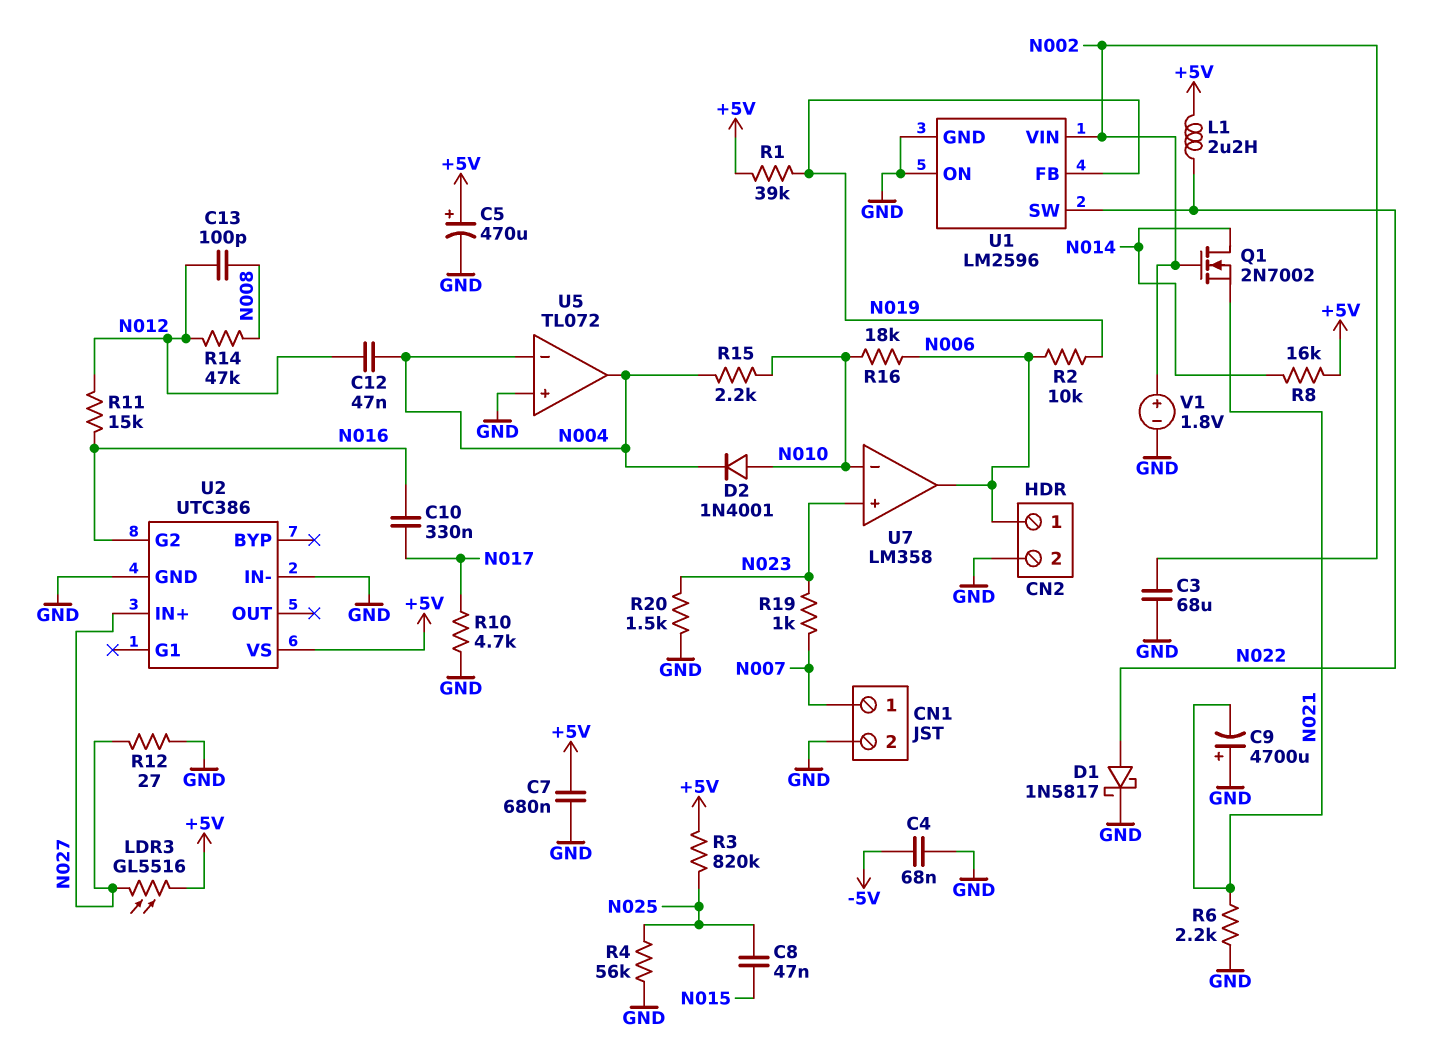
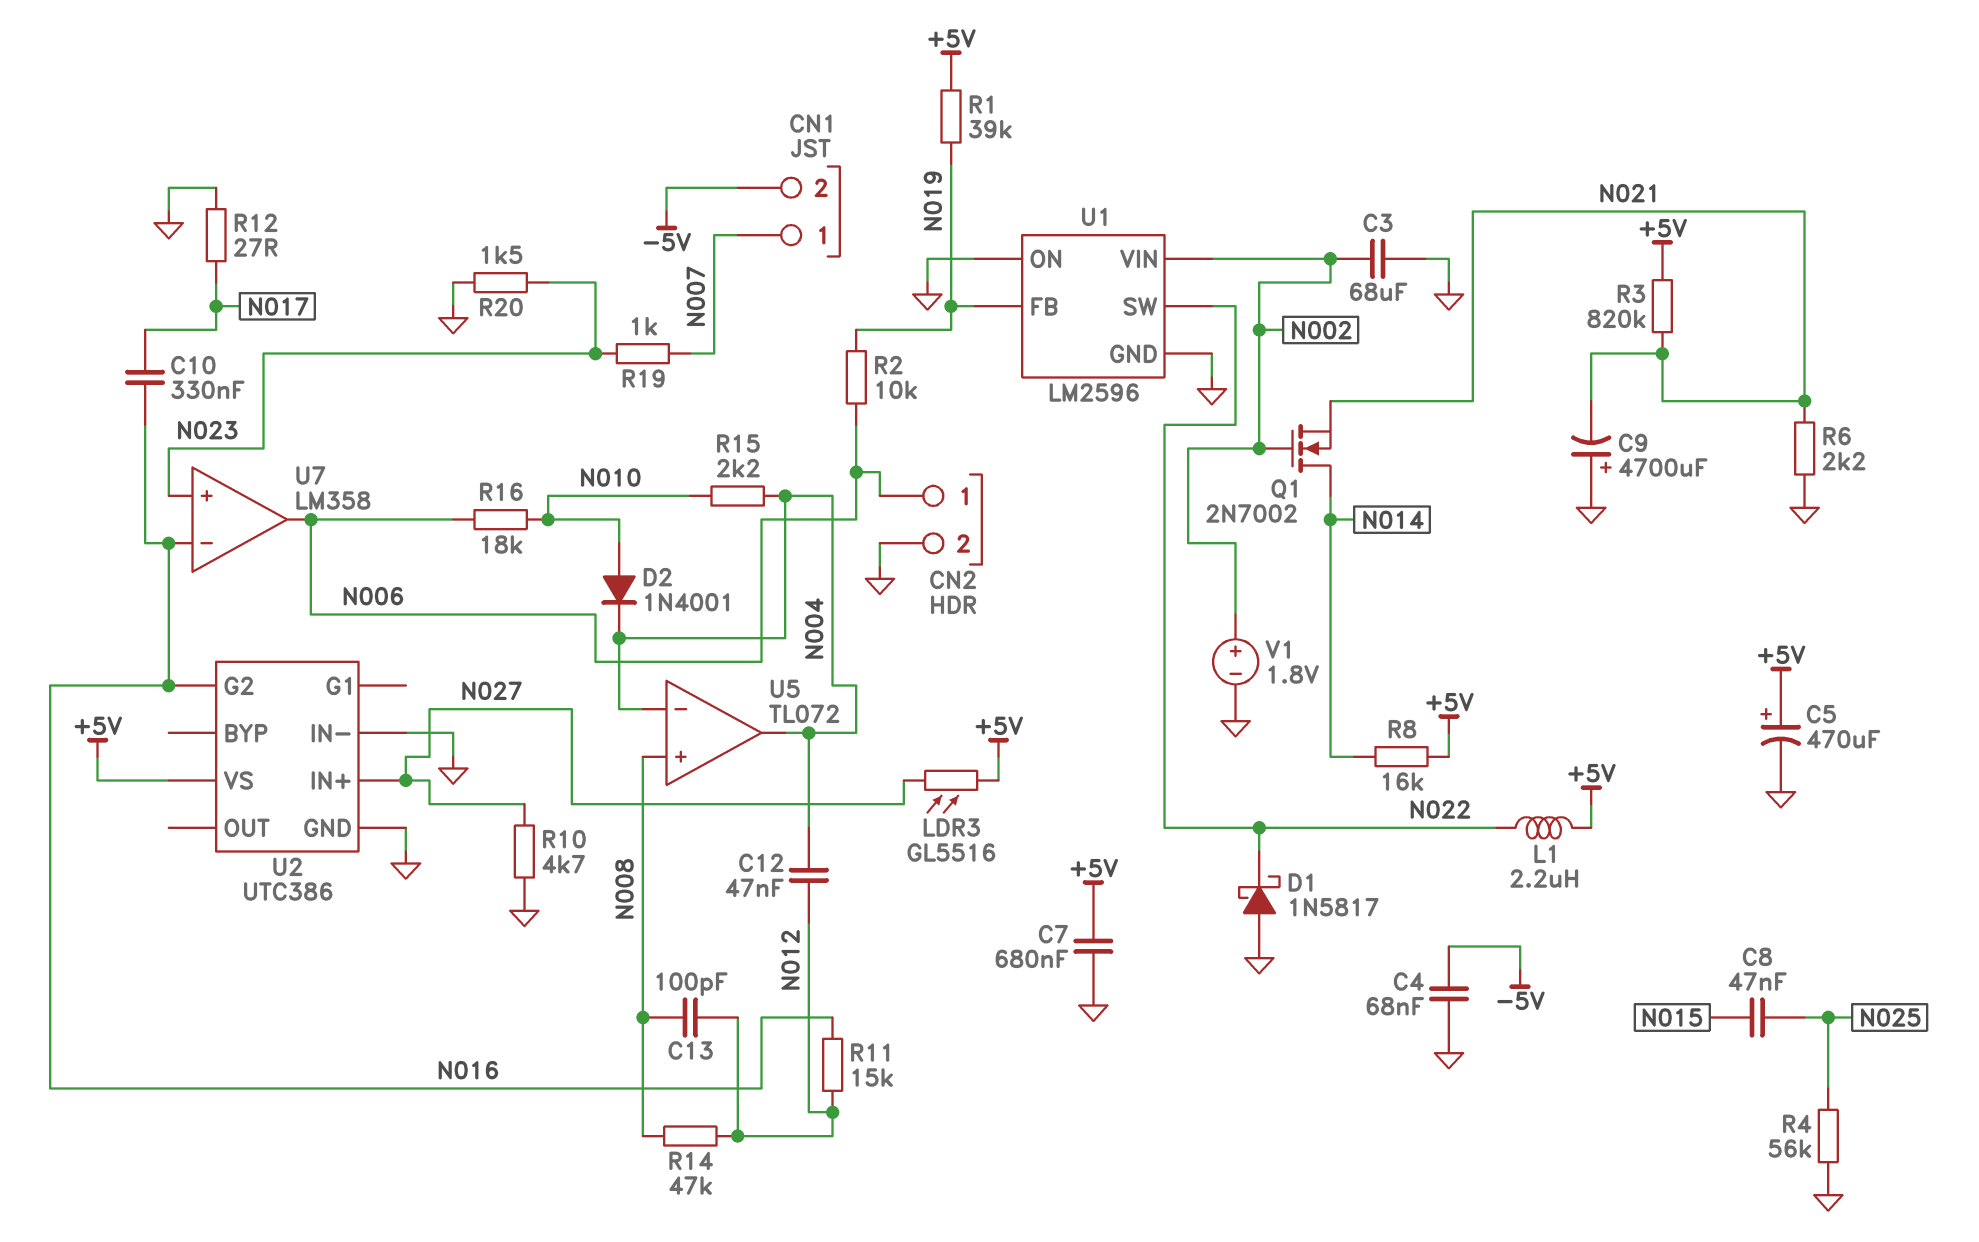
CN1 pin 2: GND -> -5V
D1: schottky 1N5817 (A N022, K GND) -> schottky 1N5817 (A GND, K N022)
R3: 820k (+5V, N025) -> 820k (+5V, N021)
R10: 4.7k (GND, N017) -> 4.7k (GND, N027)
R12: 27 (GND, N027) -> 27 (GND, N017)
U5 pin in+: GND -> N008
U7 pin in-: N010 -> N016

